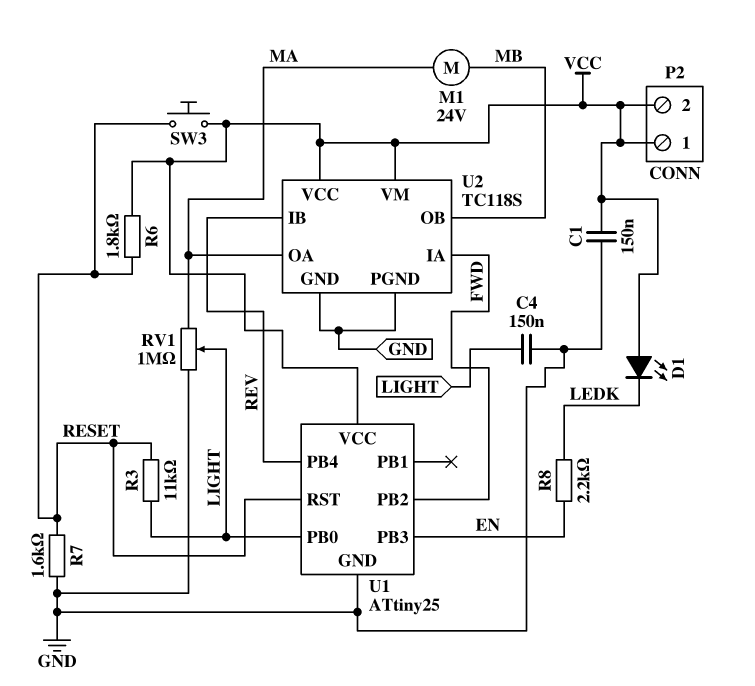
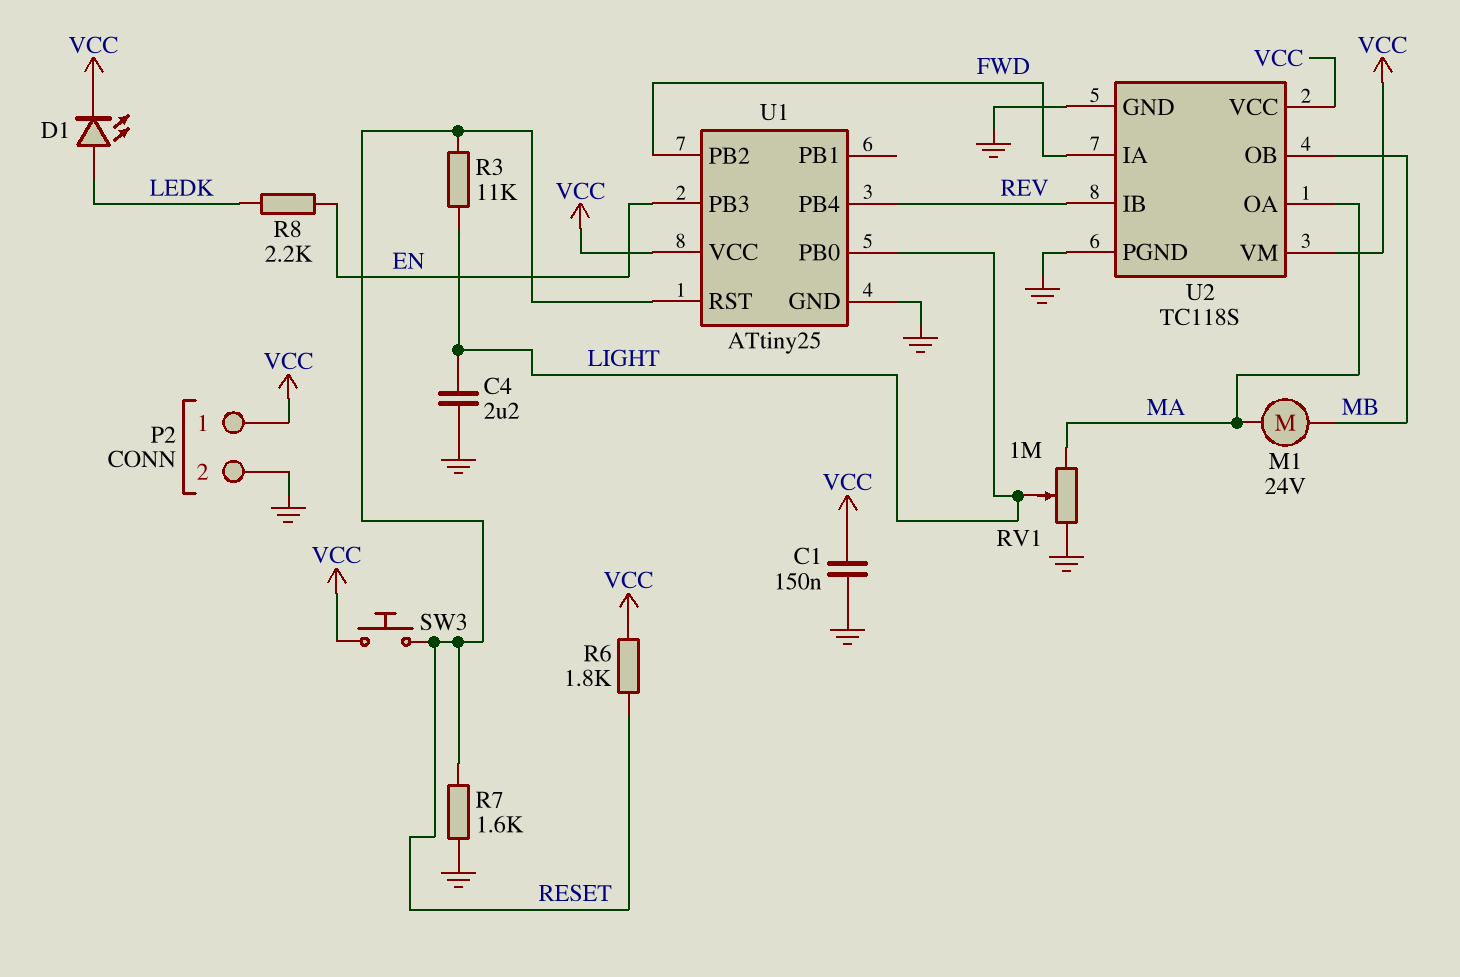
C4: 150nF (GND, LIGHT) -> 2.2uF (GND, LIGHT)
D1: LED (A VCC, K LEDK) -> LED (A LEDK, K VCC)
P2 pin 2: VCC -> GND

